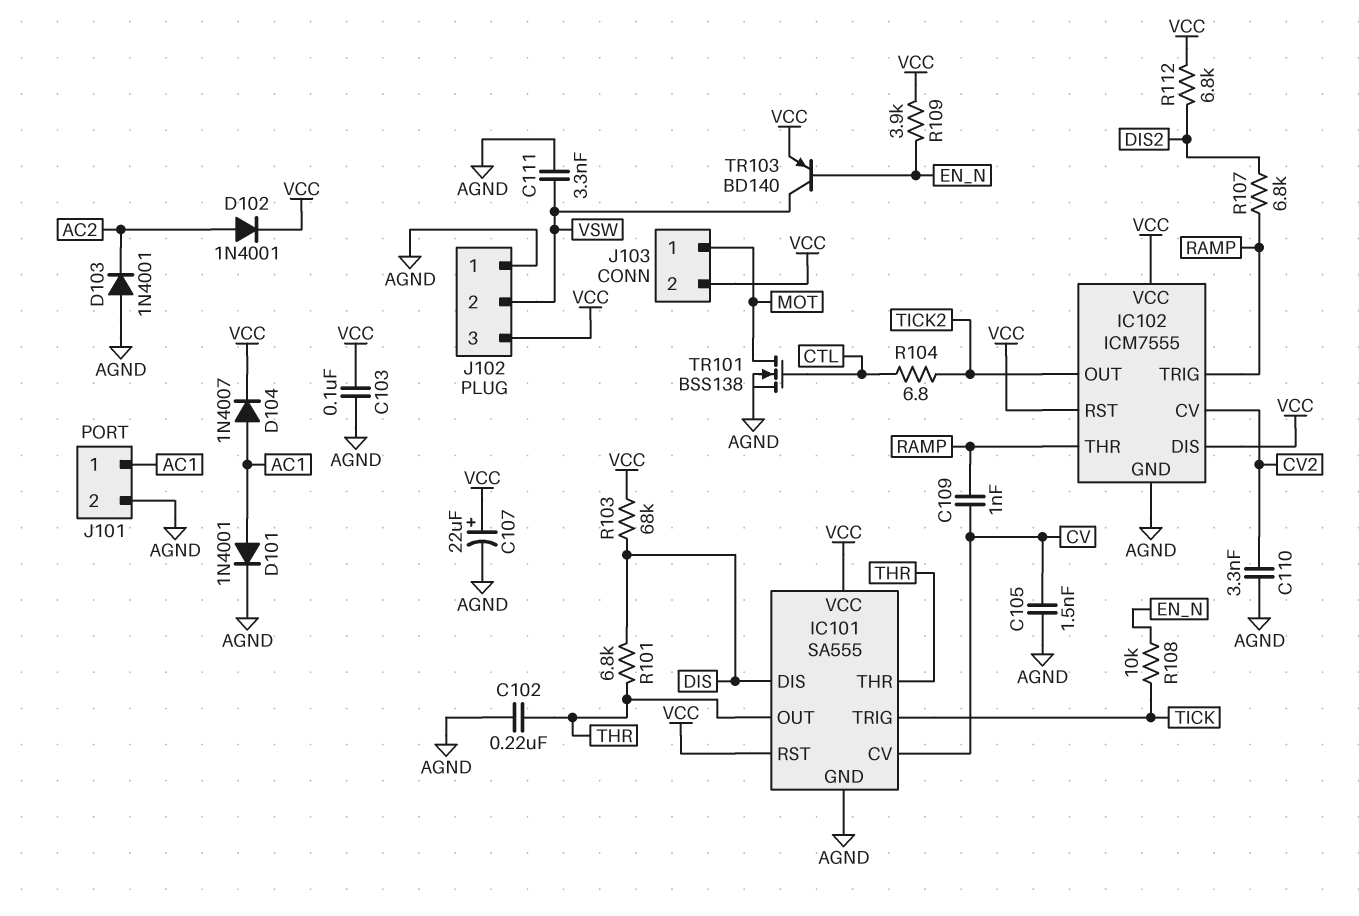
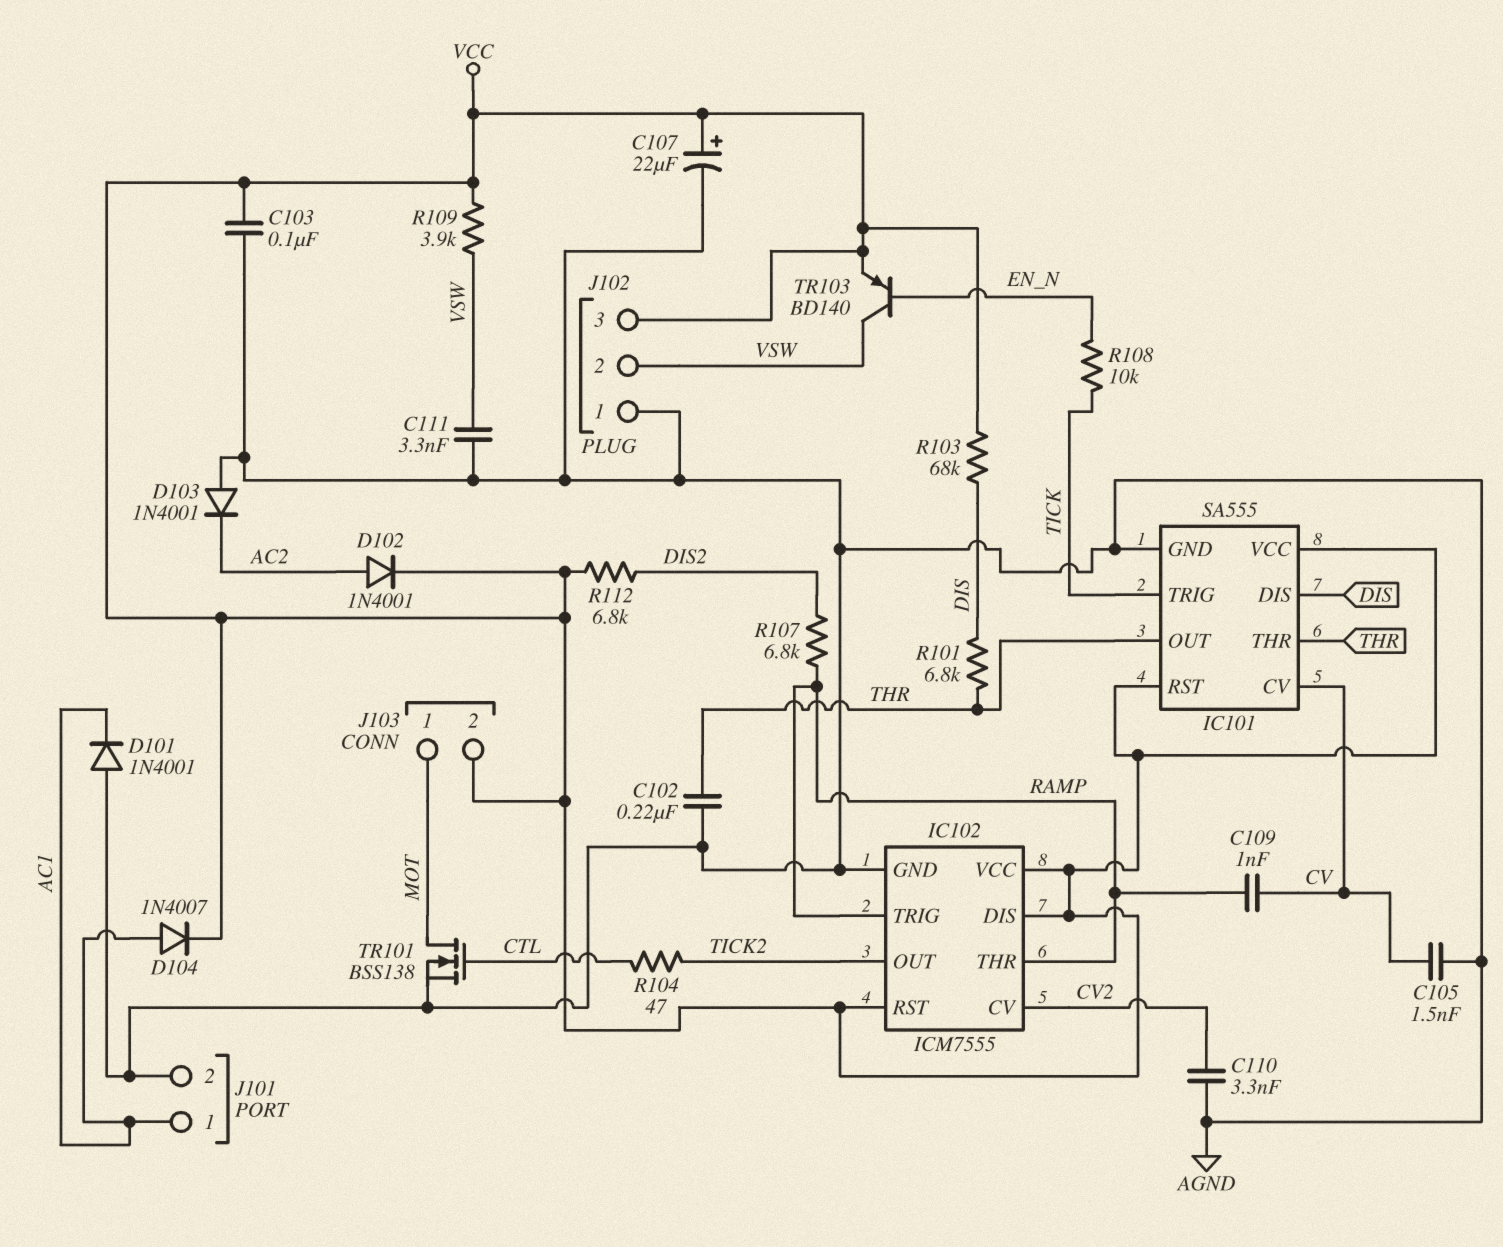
D101: diode 1N4001 (A AC1, K AGND) -> diode 1N4001 (A AGND, K AC1)
R104: 6.8 (CTL, TICK2) -> 47 (CTL, TICK2)
R109: 3.9k (EN_N, VCC) -> 3.9k (VCC, VSW)

